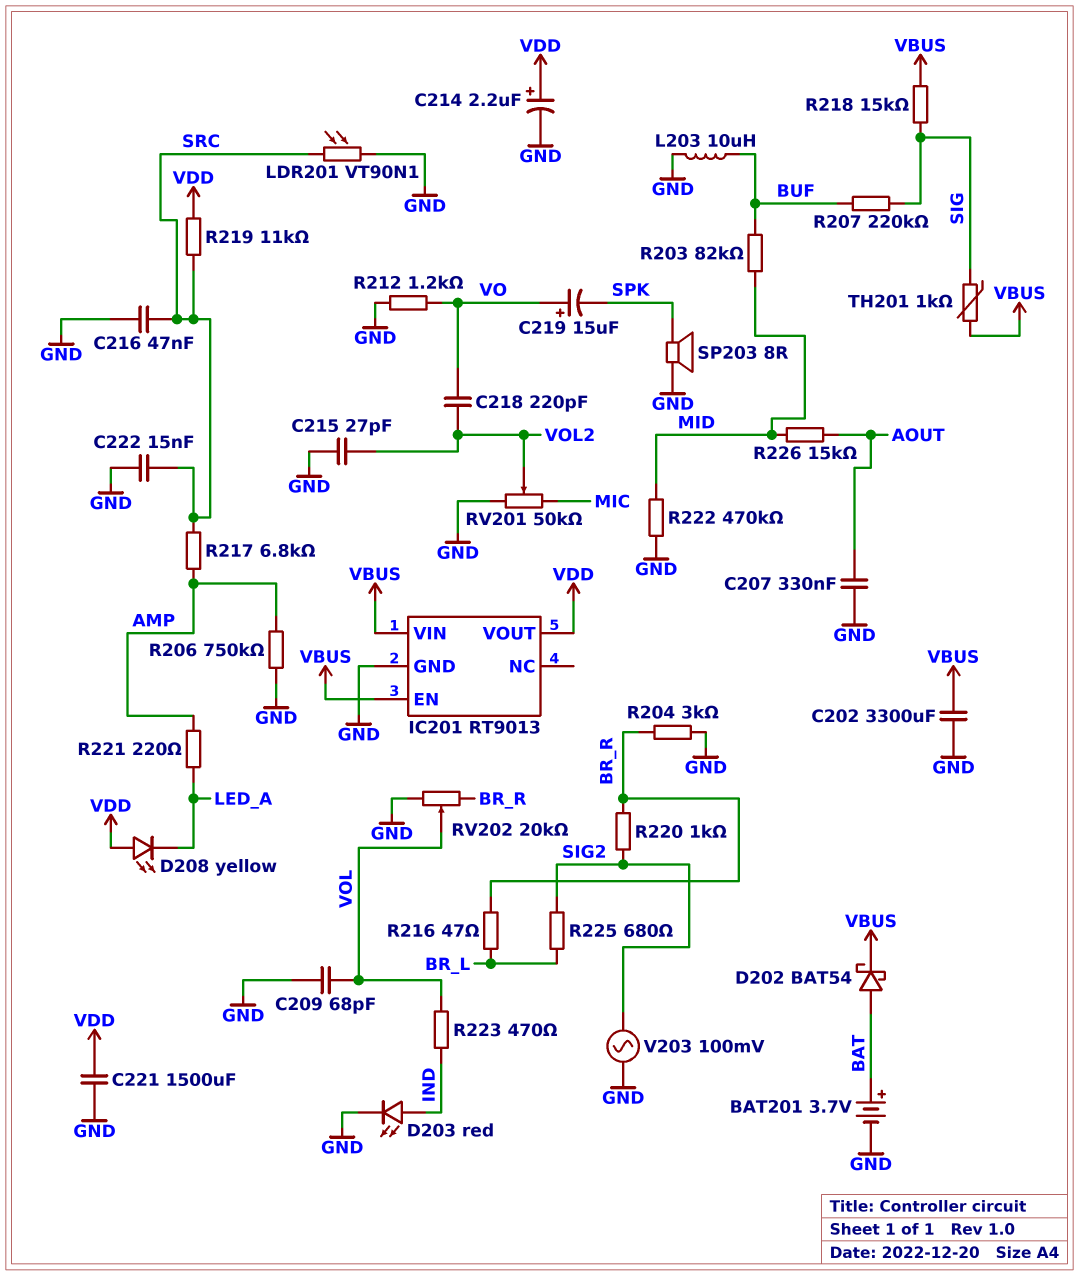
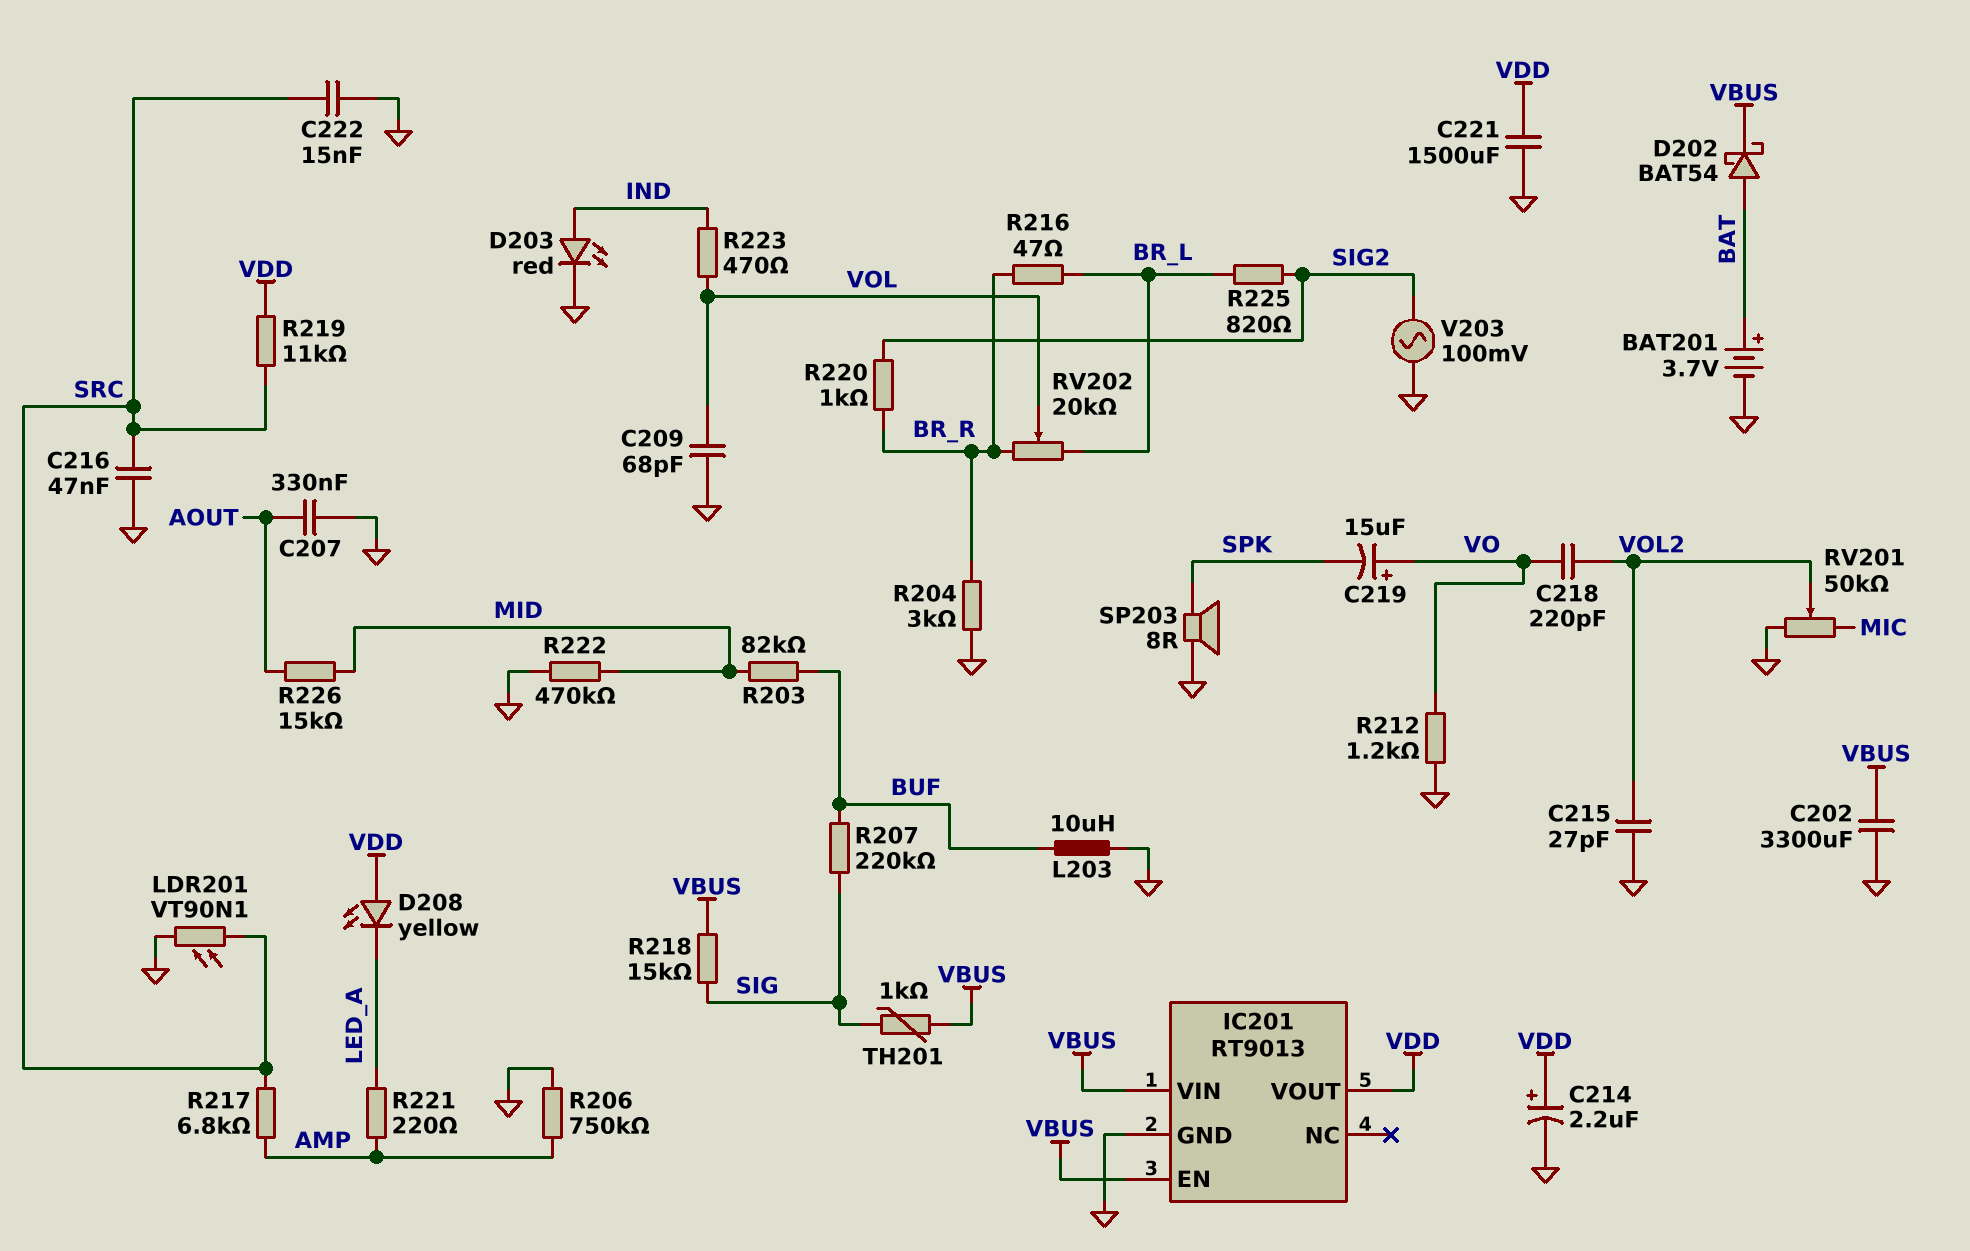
R225: 680 (BR_L, SIG2) -> 820 (BR_L, SIG2)
RV202: 20k (BR_R, GND, wiper VOL) -> 20k (BR_L, BR_R, wiper VOL)

